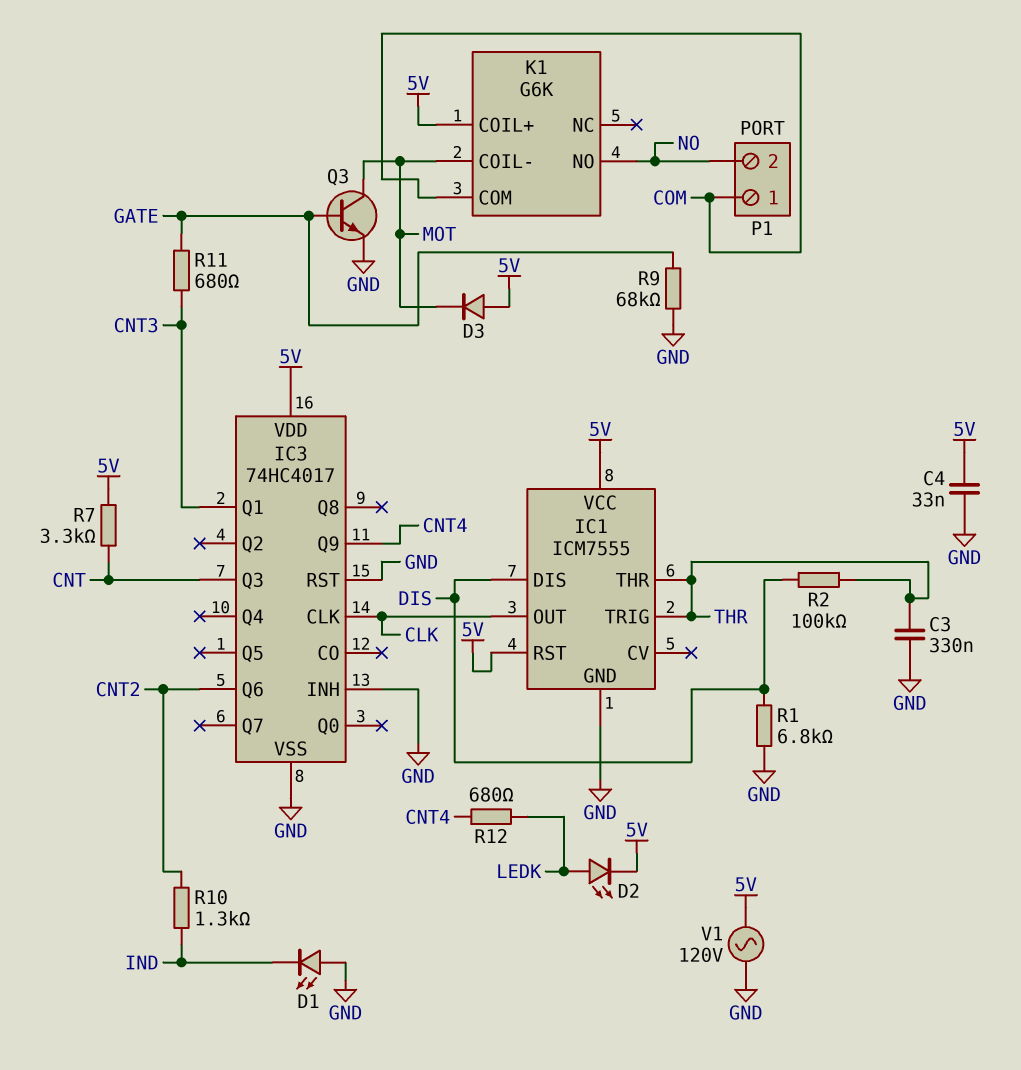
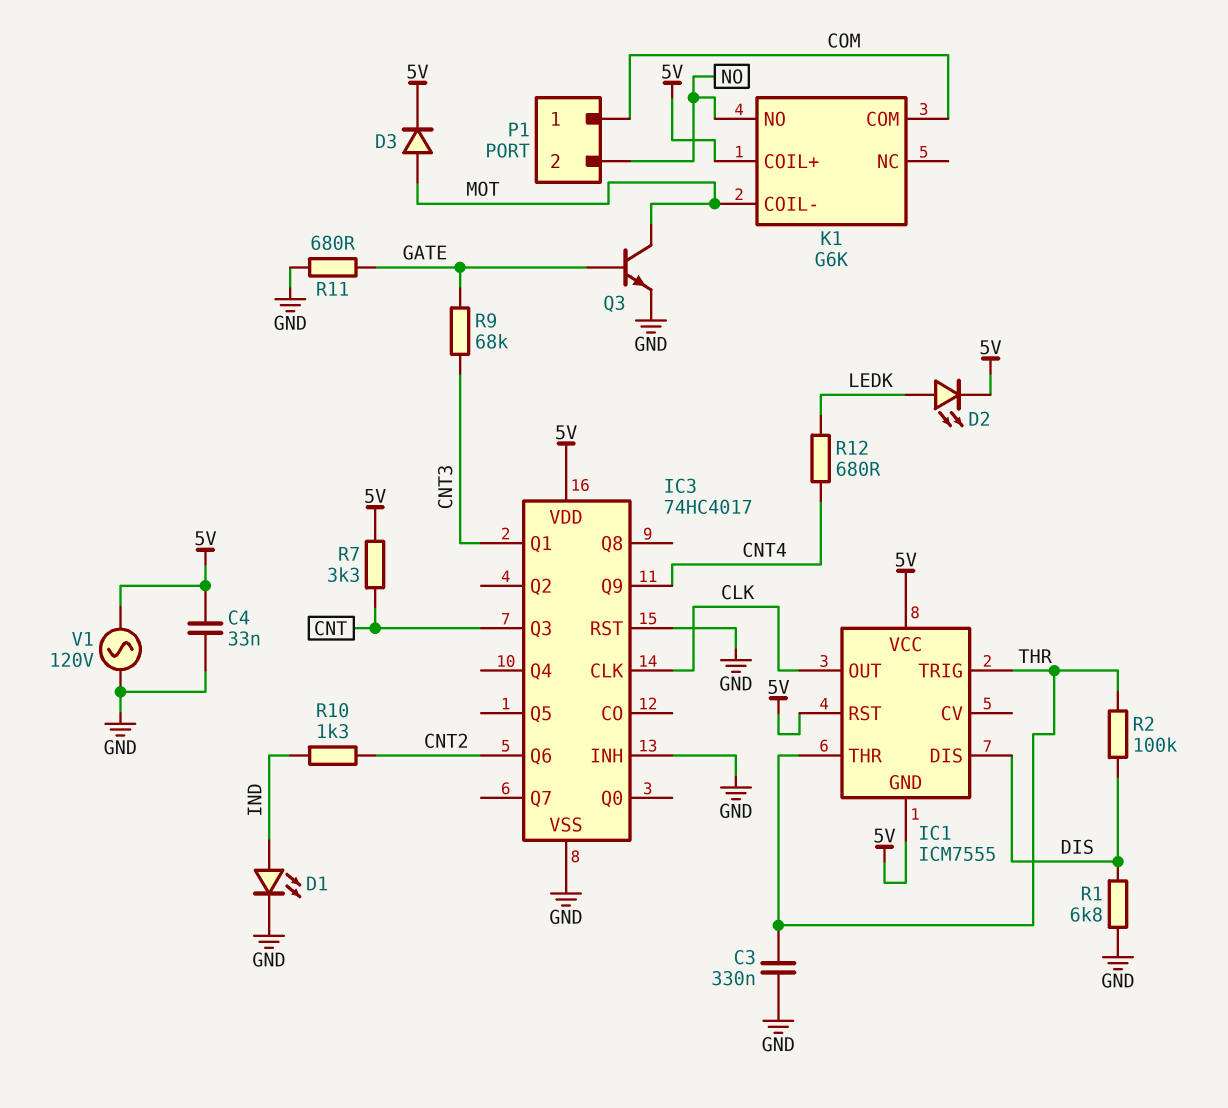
D1: LED (A GND, K IND) -> LED (A IND, K GND)
D3: diode (A 5V, K MOT) -> diode (A MOT, K 5V)
IC1 pin GND: GND -> 5V
R9: 68k (GATE, GND) -> 68k (CNT3, GATE)
R11: 680 (CNT3, GATE) -> 680 (GATE, GND)

